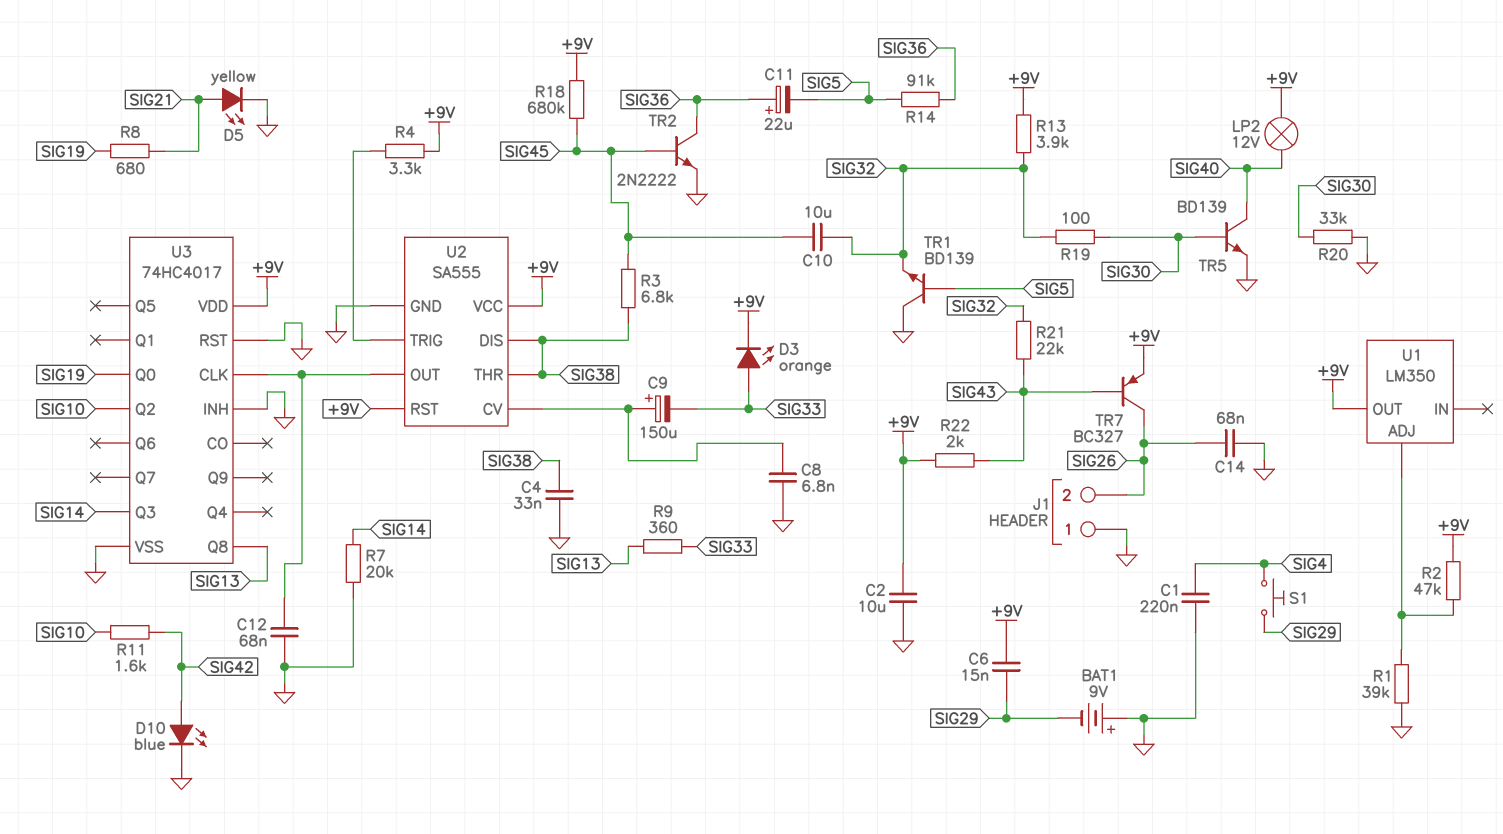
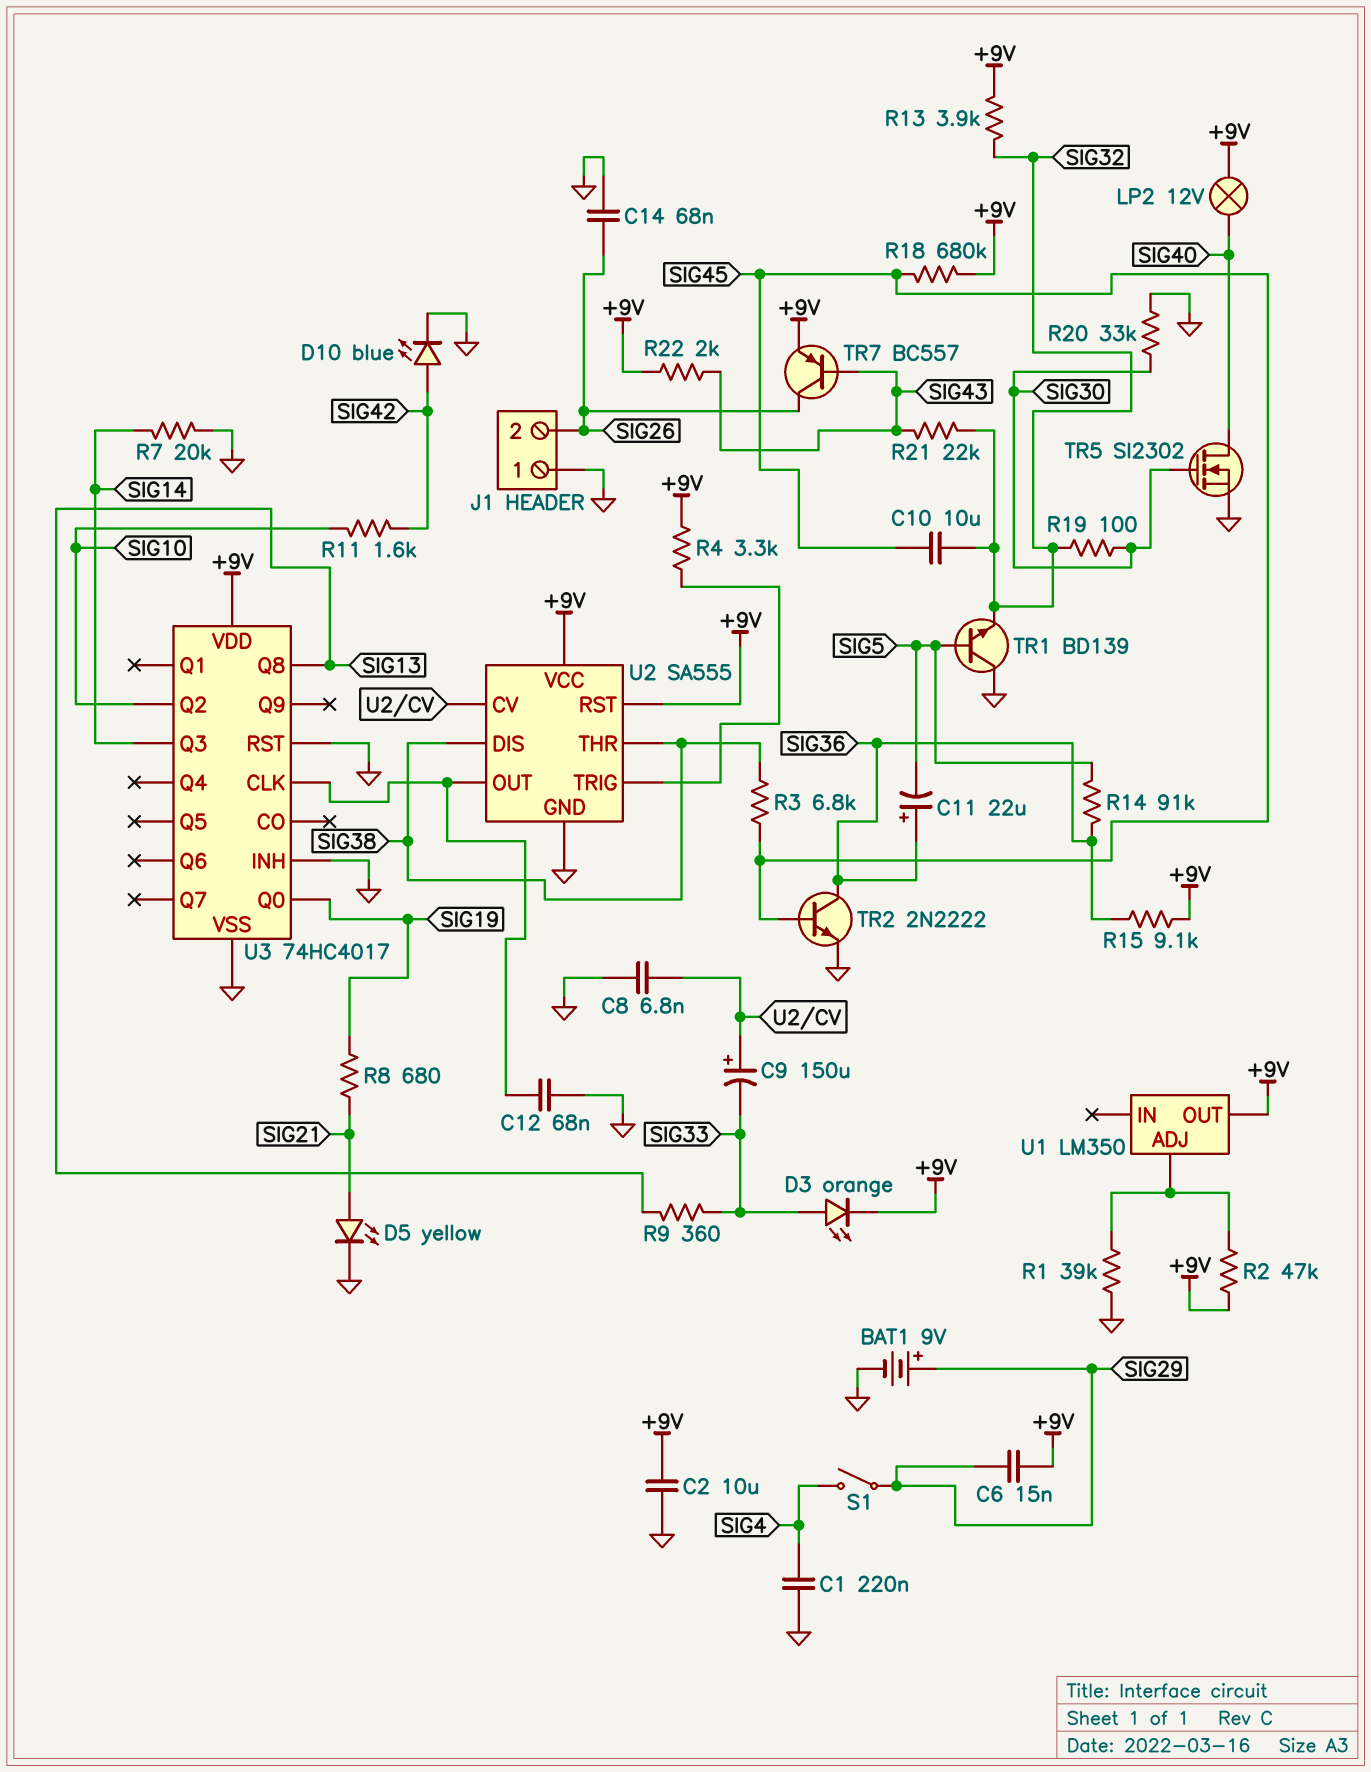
BAT1: 9V (plus GND, minus SIG29) -> 9V (plus SIG29, minus GND)
C4: 33nF (GND, SIG38) -> none
R15: none -> 9.1k (+9V, SIG36)
S1: button (SIG4, SIG29) -> switch (SIG4, SIG29)
TR5: NPN BD139 (B SIG30, C SIG40, E GND) -> NMOS SI2302 (G SIG30, D SIG40, S GND)
TR7: PNP BC327 (B SIG43, C SIG26, E +9V) -> PNP BC557 (B SIG43, C SIG26, E +9V)

